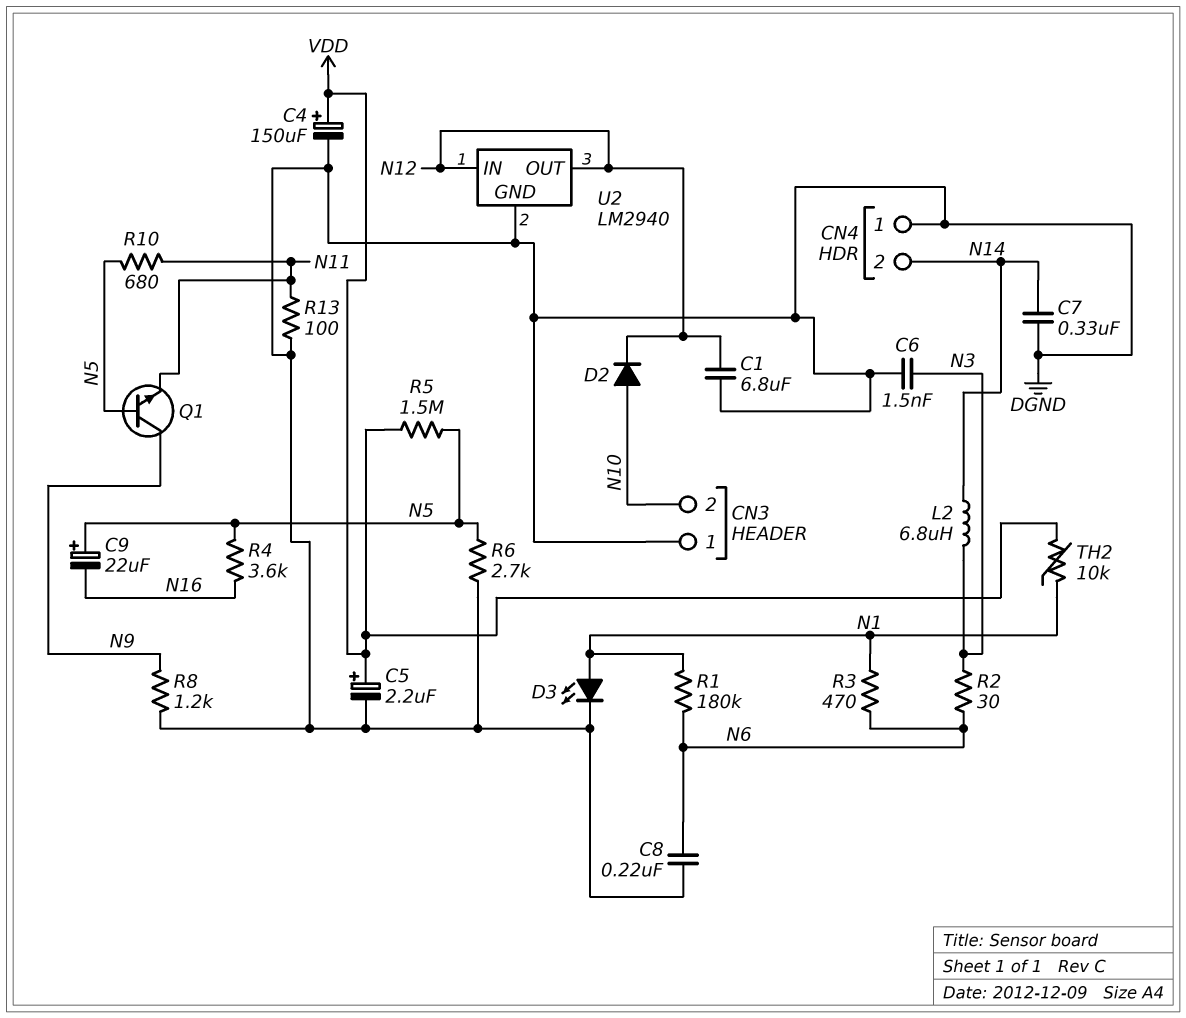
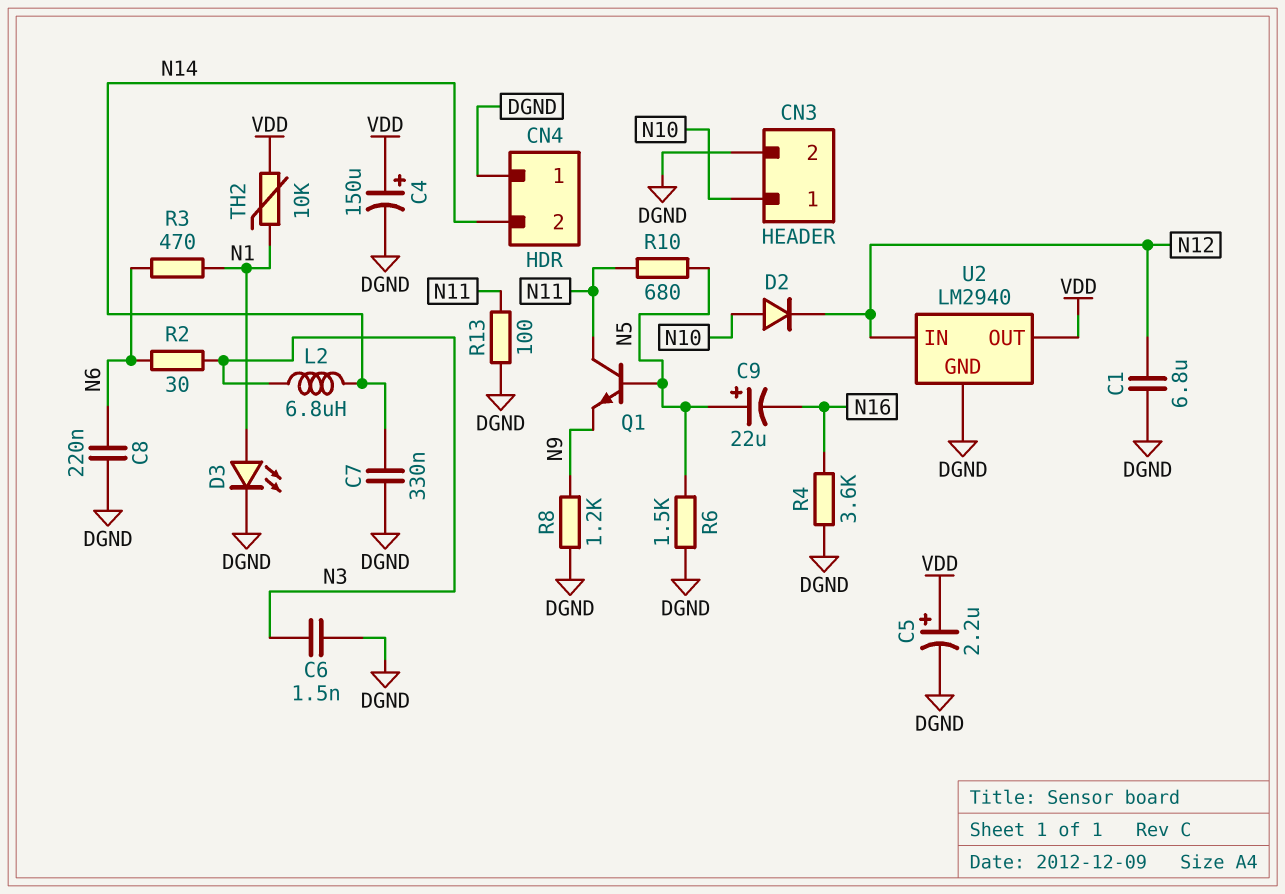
CN3 pin 1: DGND -> N10
CN3 pin 2: N10 -> DGND
Q1: NPN (B N5, C N9, E N11) -> NPN (B N5, C N11, E N9)
R1: 180k (N1, N6) -> none
R4: 3.6k (N5, N16) -> 3.6k (DGND, N16)
R5: 1.5M (N5, VDD) -> none
R6: 2.7k (DGND, N5) -> 1.5k (DGND, N5)
U2 pin OUT: N12 -> VDD

